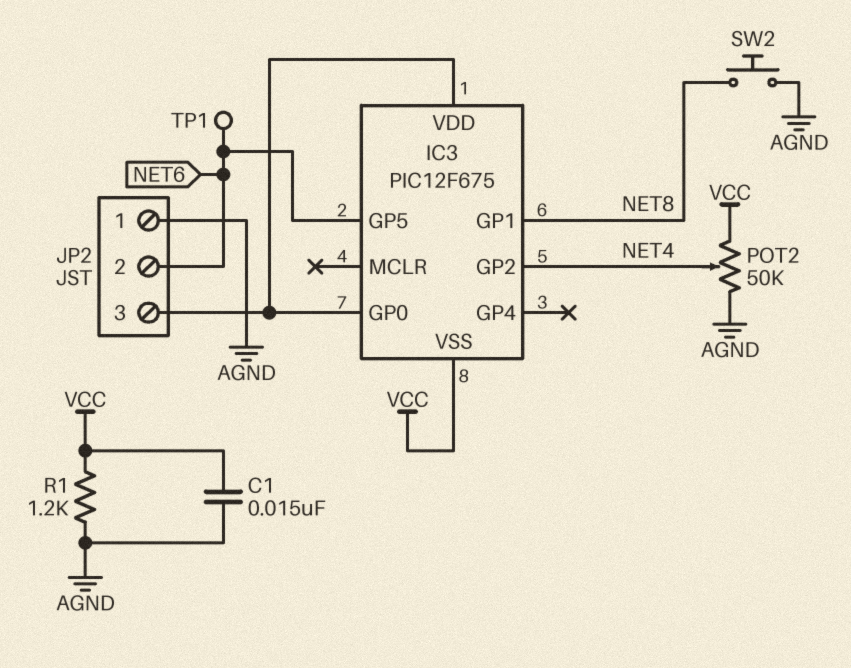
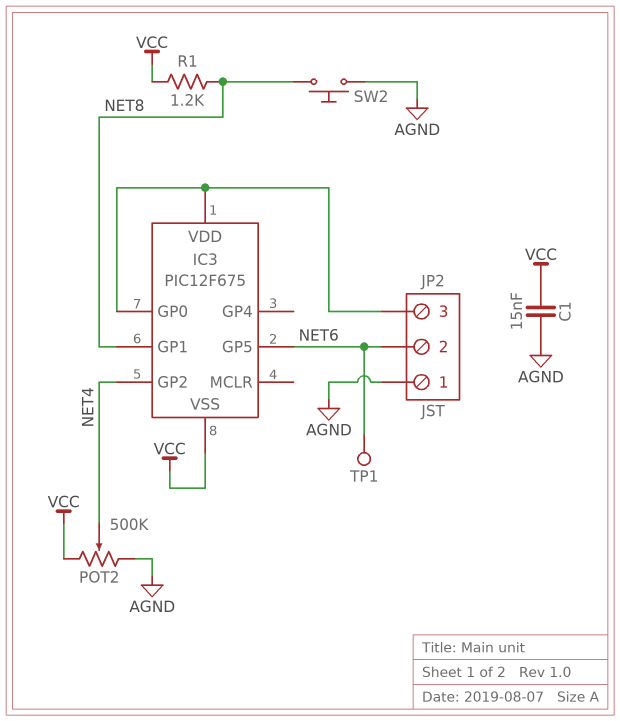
POT2: 50k (AGND, VCC, wiper NET4) -> 500k (AGND, VCC, wiper NET4)
R1: 1.2k (AGND, VCC) -> 1.2k (NET8, VCC)

